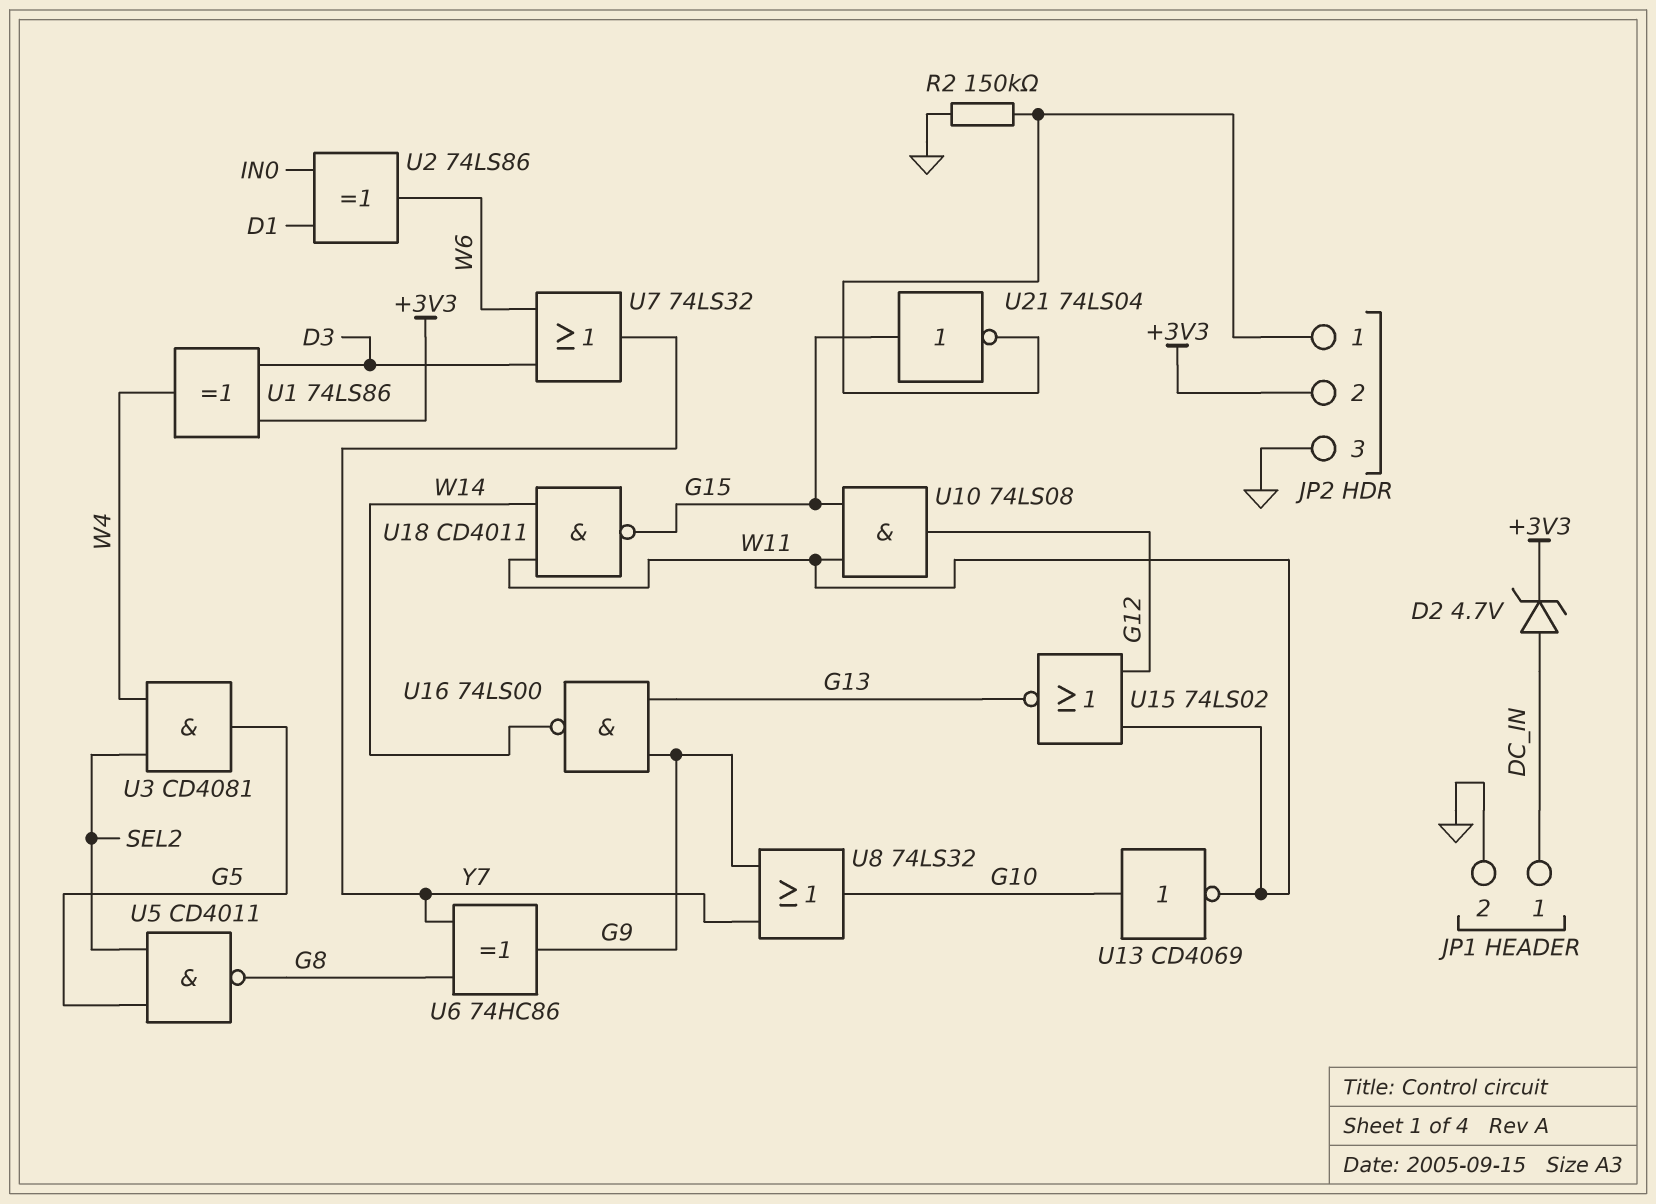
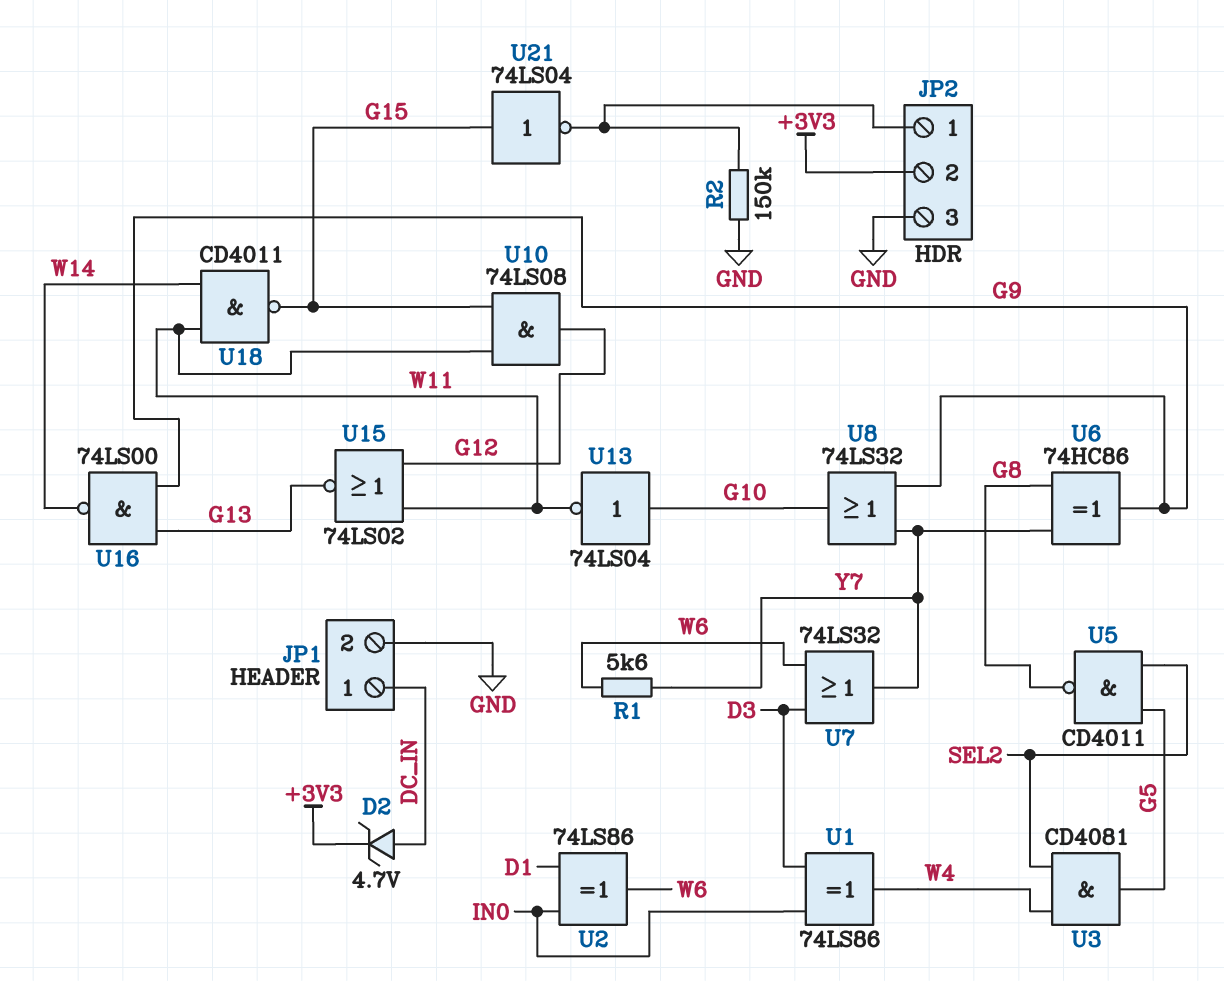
R1: none -> 5.6k (W6, Y7)
U1: XOR 74LS86 (in +3V3, in D3, out W4) -> XOR 74LS86 (in D3, in IN0, out W4)
U13: NOT CD4069 (in G10, out W11) -> NOT 74LS04 (in G10, out W11)

